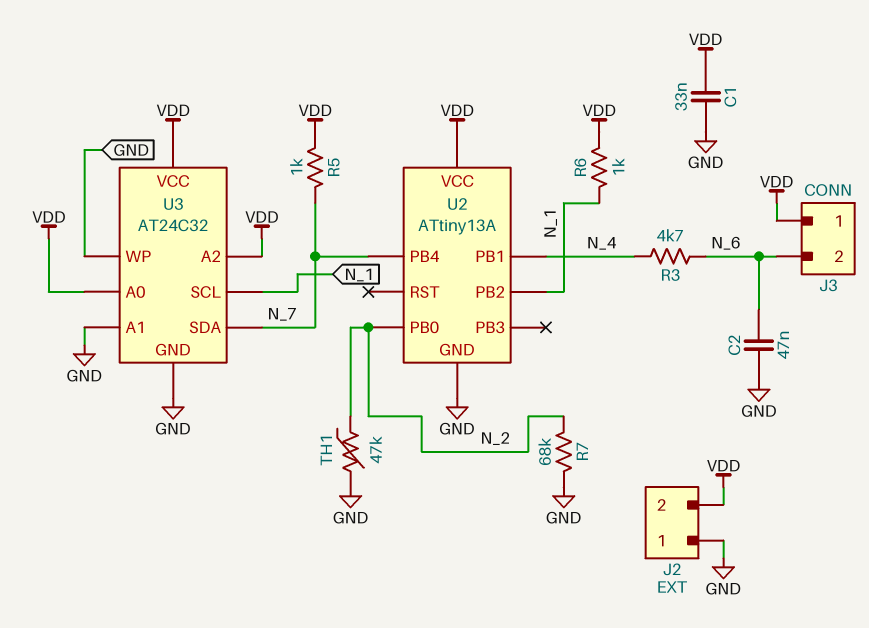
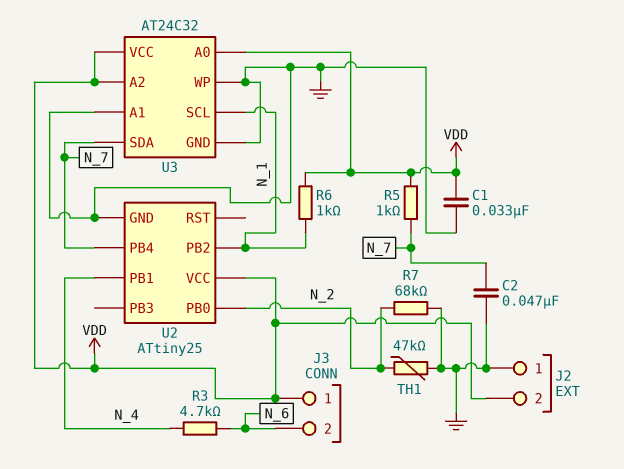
C2: 47nF (GND, N_6) -> 47nF (GND, N_7)
U2: ATtiny13A -> ATtiny25

